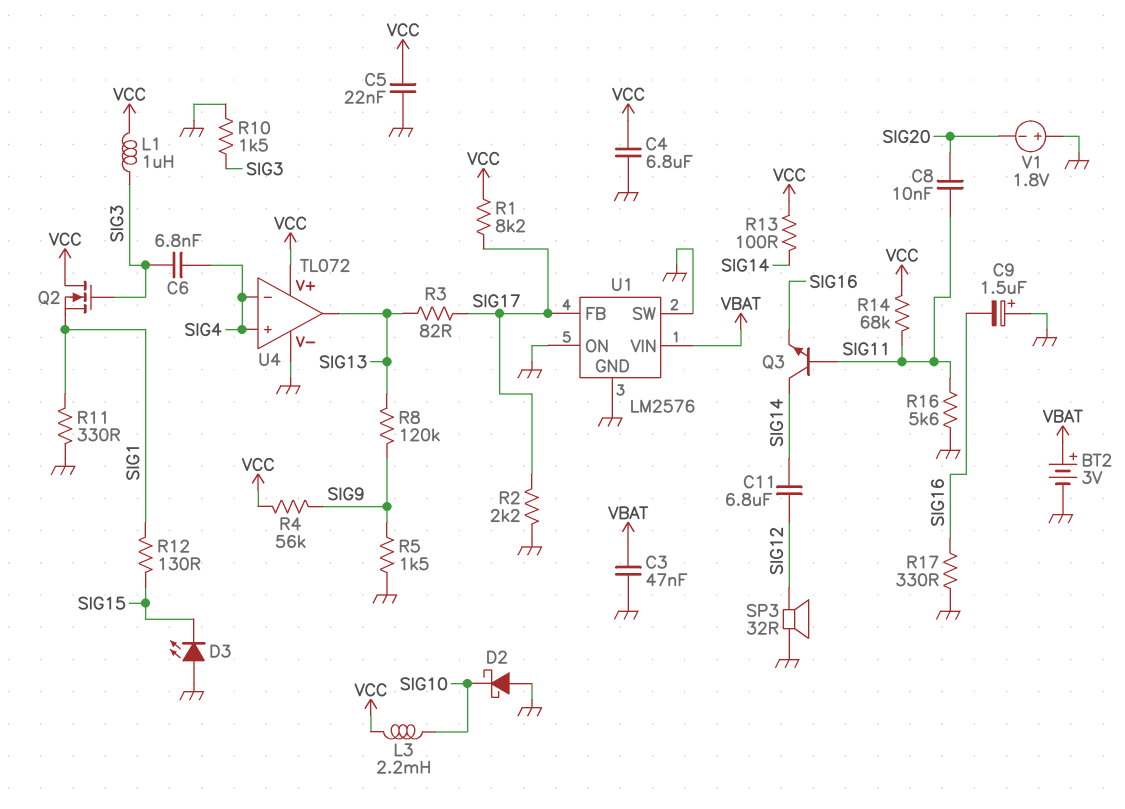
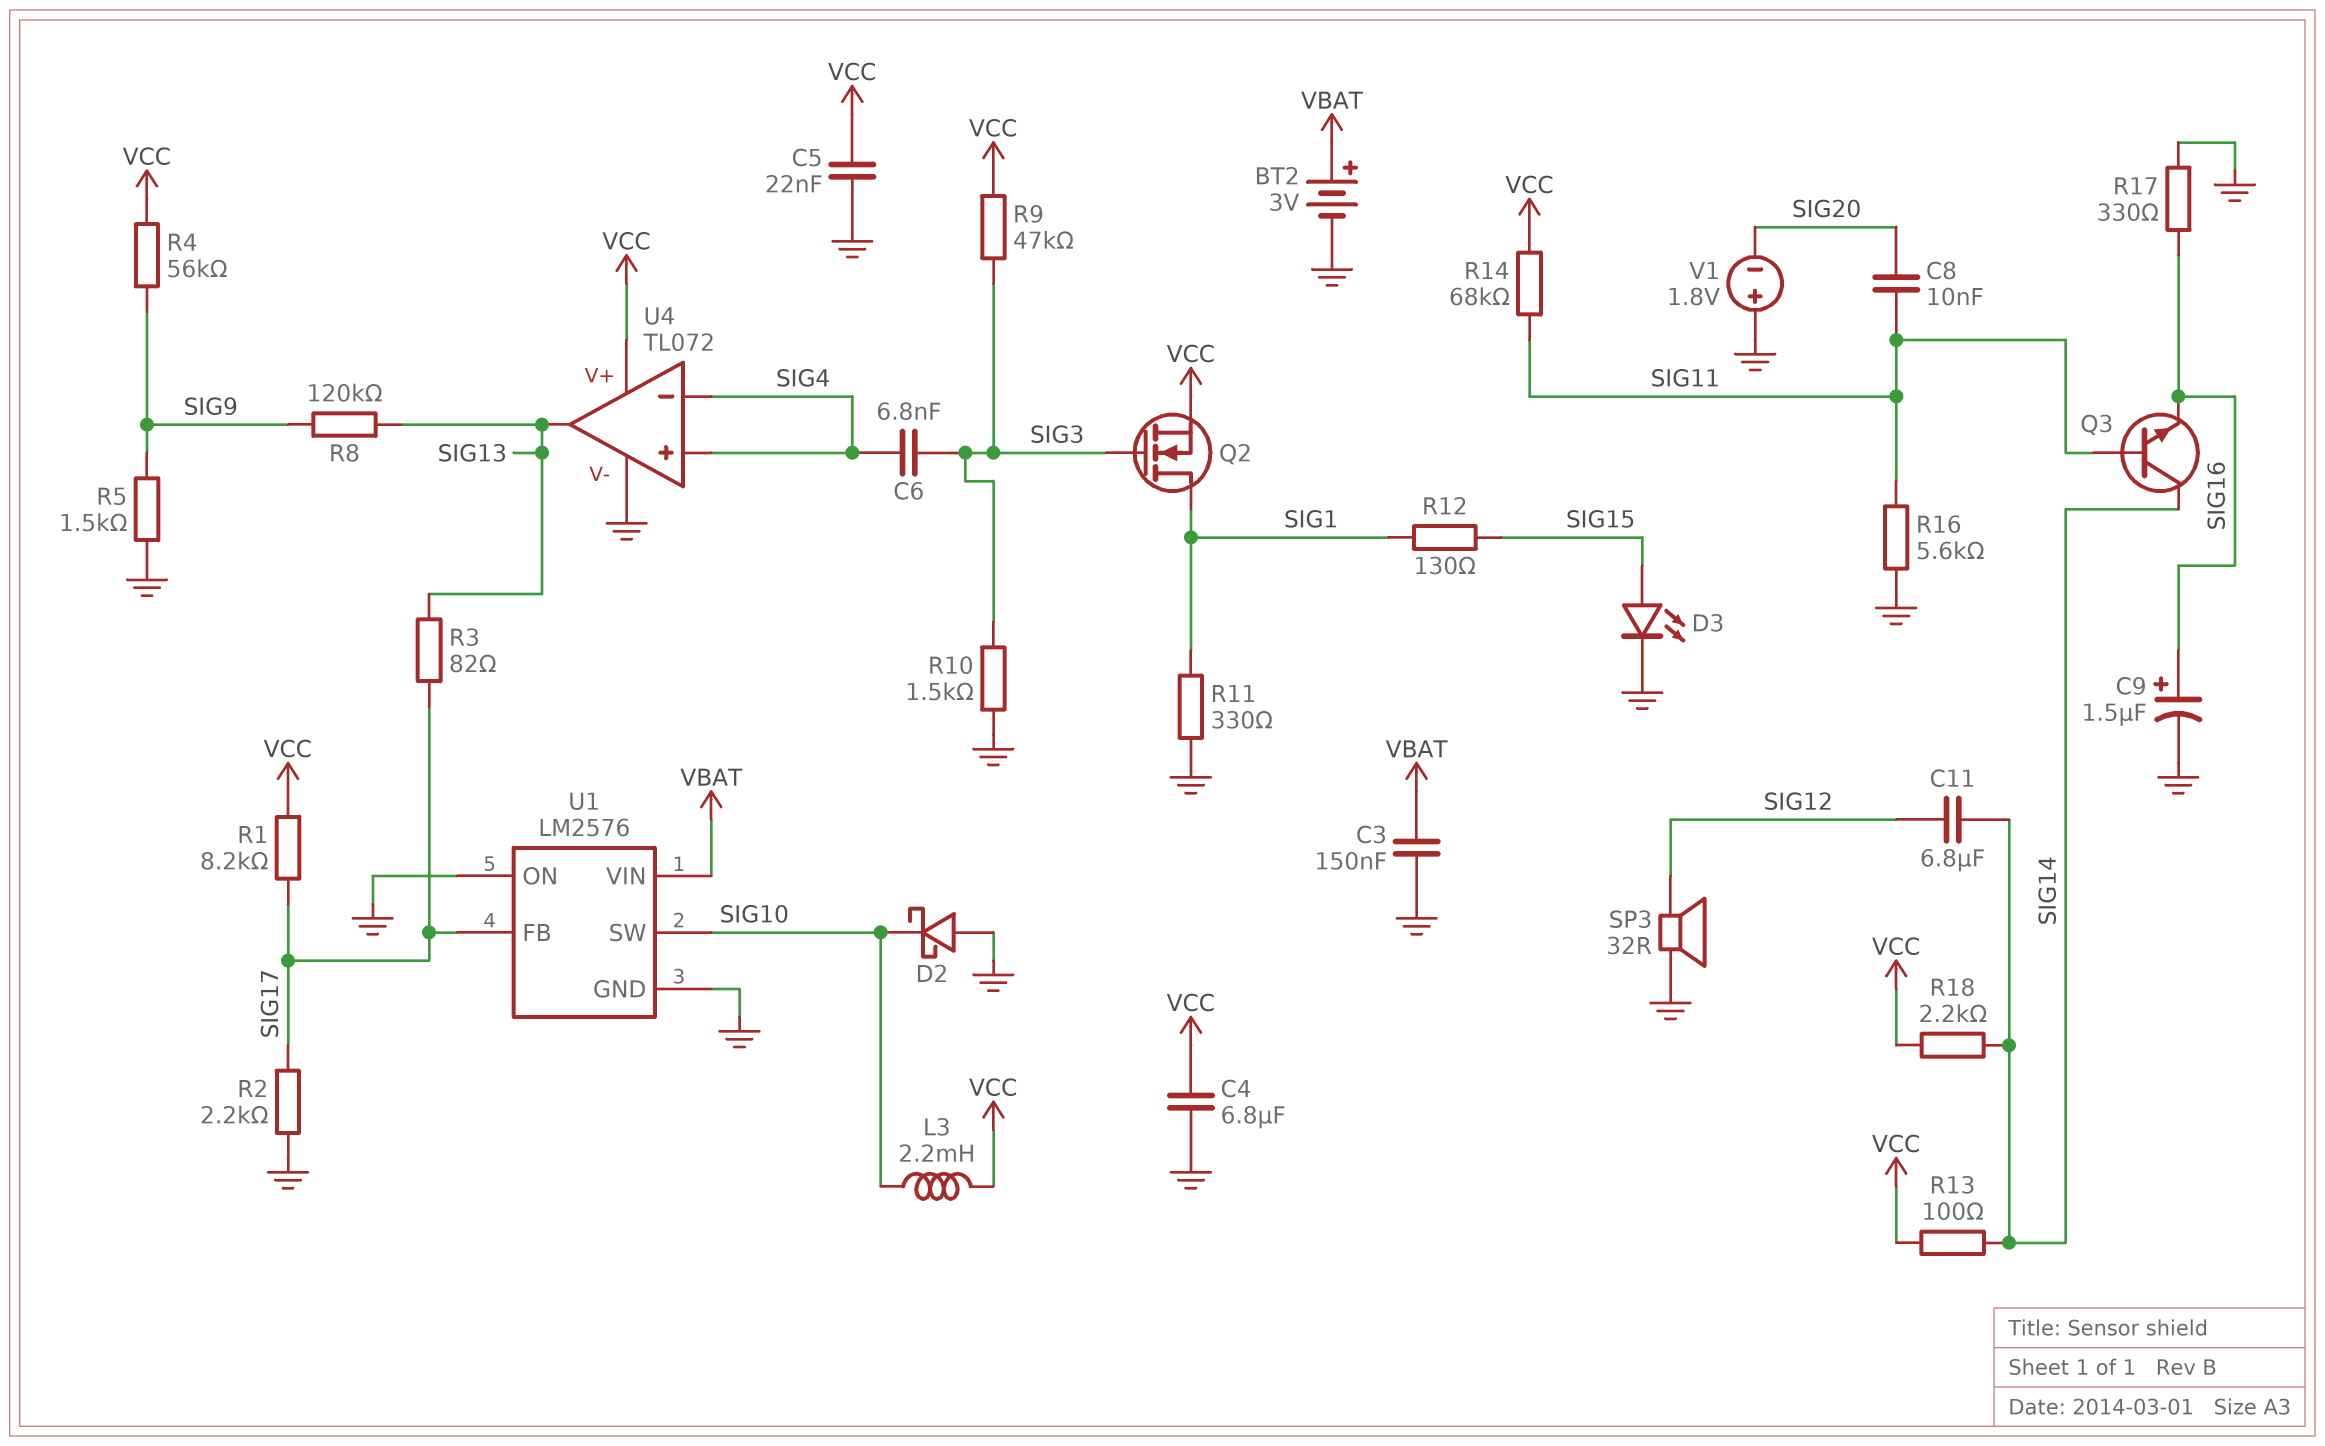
C3: 47nF (GND, VBAT) -> 150nF (GND, VBAT)
C9: 1.5uF (plus GND, minus SIG16) -> 1.5uF (plus SIG16, minus GND)
D3: LED (A GND, K SIG15) -> LED (A SIG15, K GND)
L1: 1uH (SIG3, VCC) -> none
Q2: NMOS (G SIG3, D VCC, S SIG1) -> NMOS (G SIG3, D SIG1, S VCC)
R9: none -> 47k (SIG3, VCC)
R18: none -> 2.2k (SIG14, VCC)
U1 pin SW: GND -> SIG10

